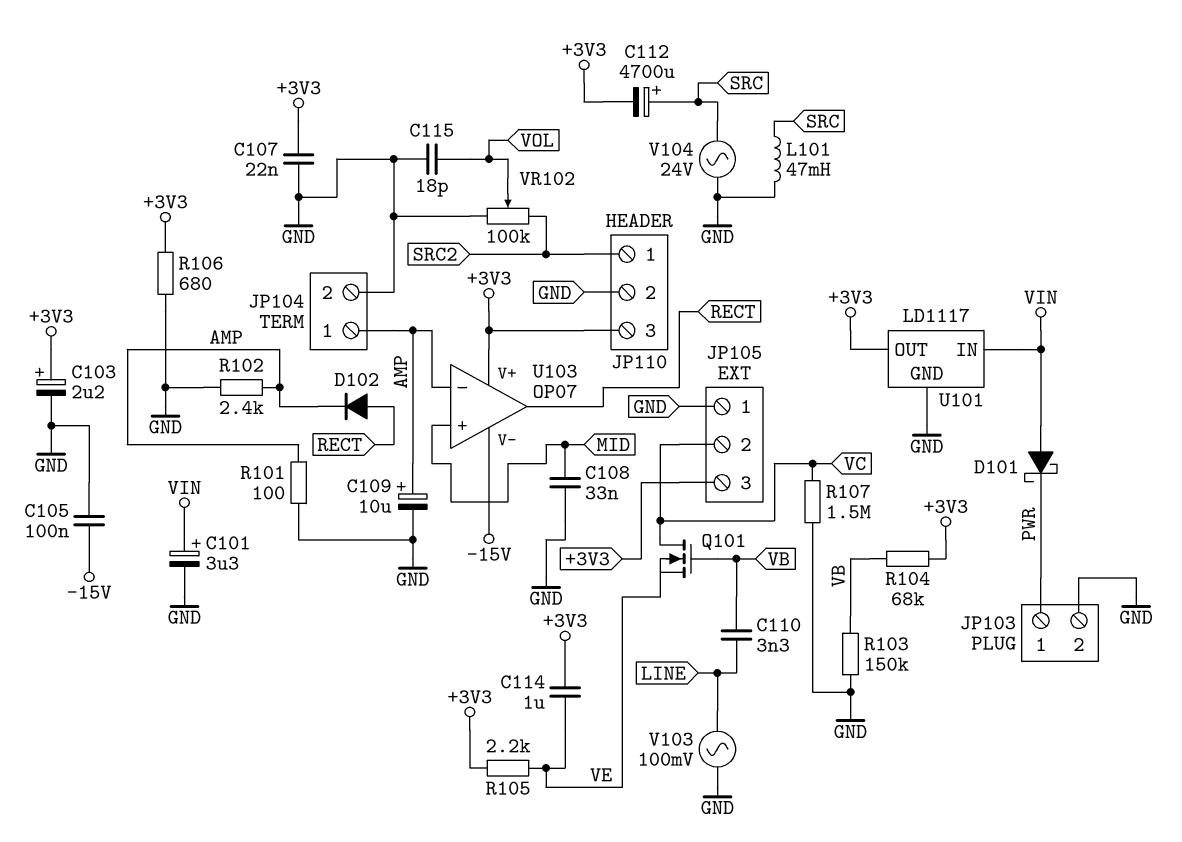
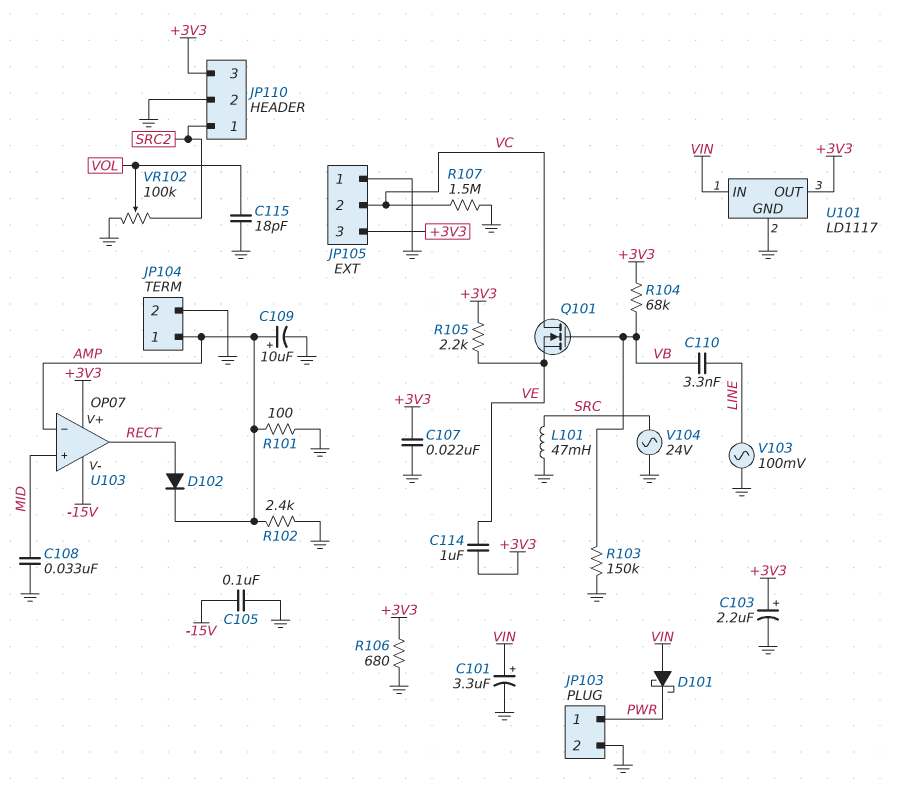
C112: 4700uF (plus SRC, minus +3V3) -> none

